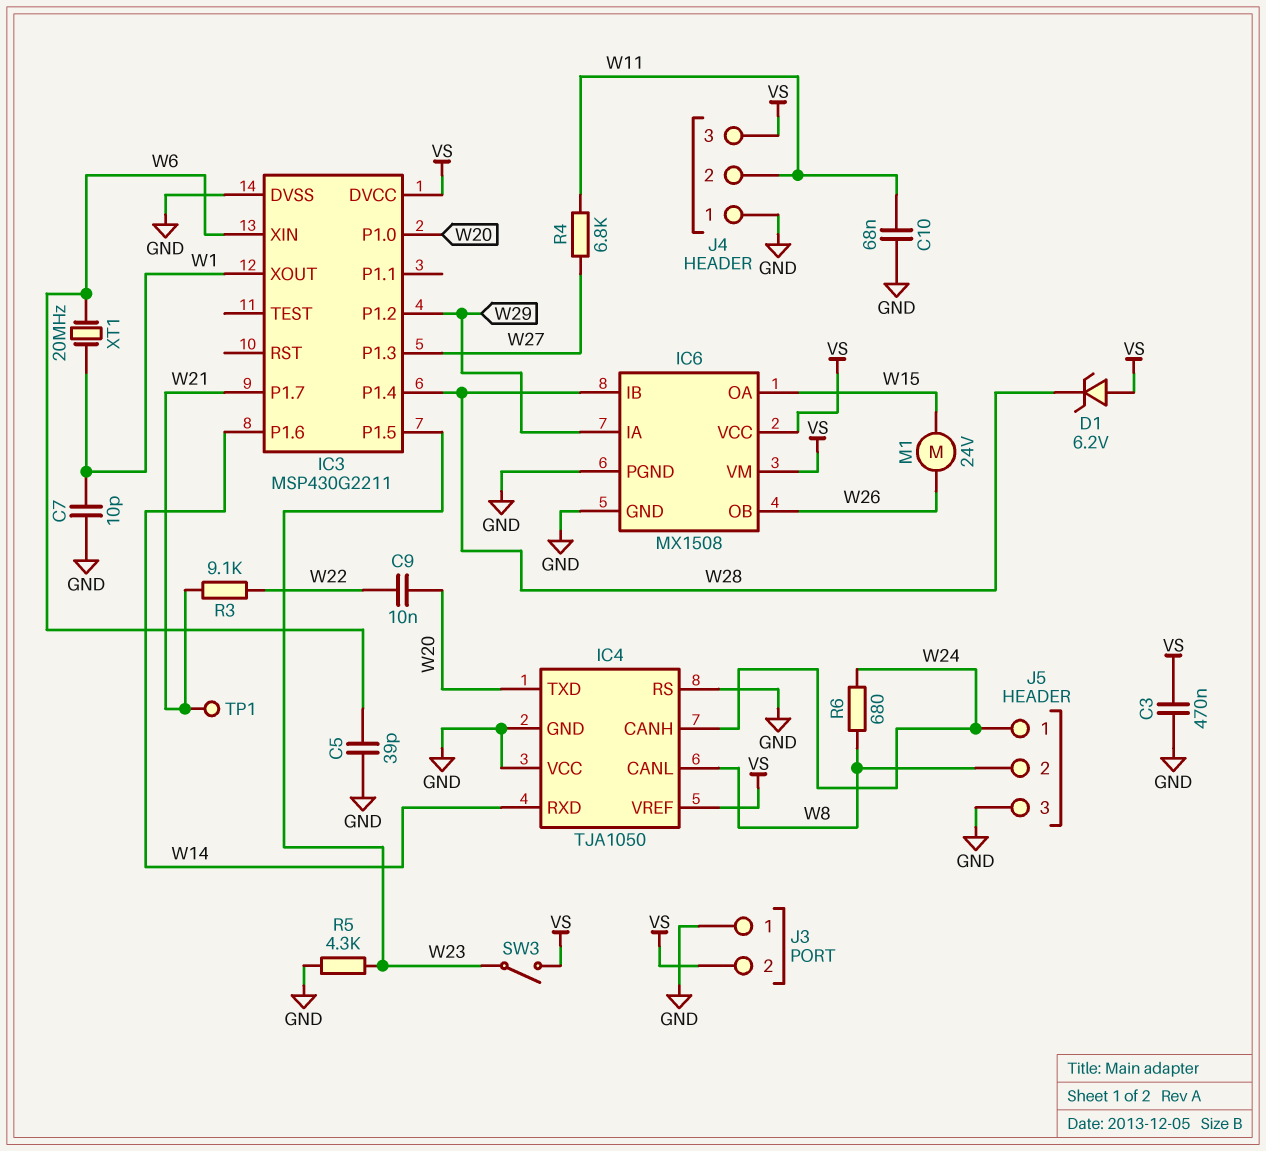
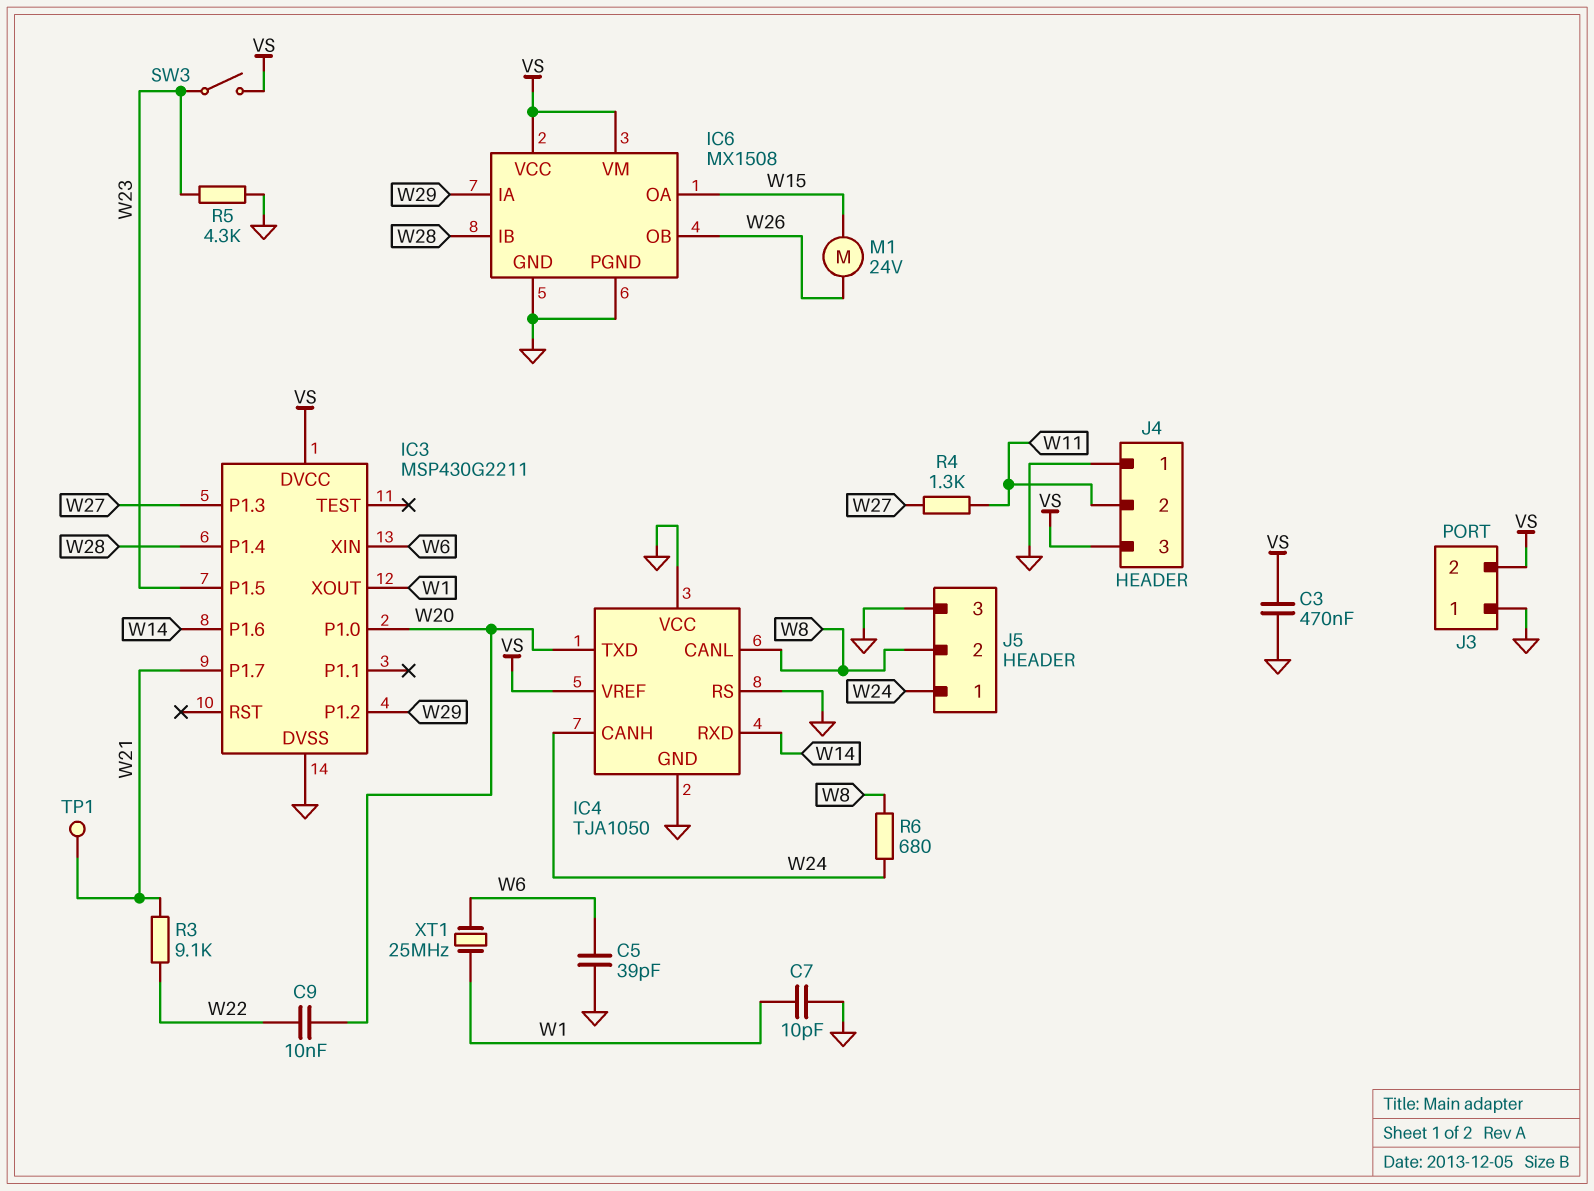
C10: 68nF (GND, W11) -> none
D1: zener 6.2V (A VS, K W28) -> none
R4: 6.8k (W11, W27) -> 1.3k (W11, W27)
XT1: 20MHz (W1, W6) -> 25MHz (W1, W6)

